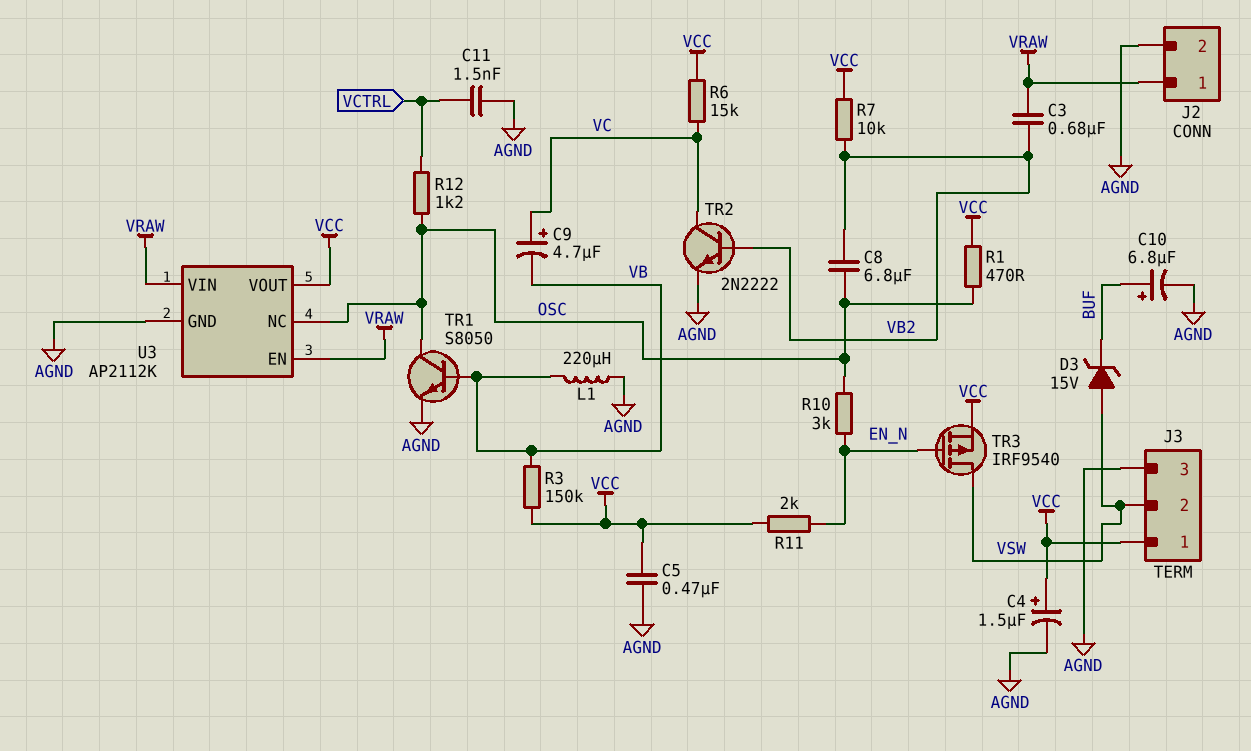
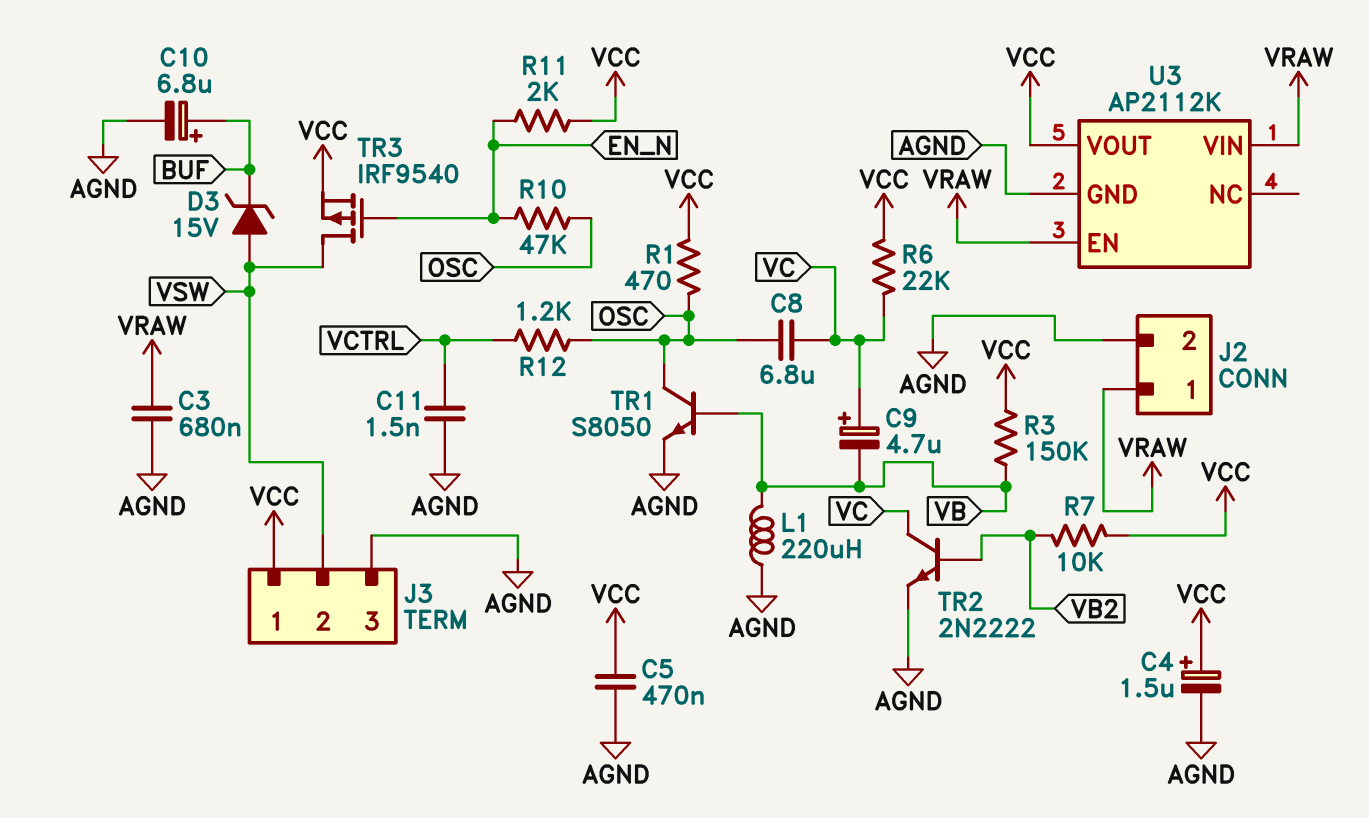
C3: 680nF (VB2, VRAW) -> 680nF (AGND, VRAW)
C8: 6.8uF (OSC, VB2) -> 6.8uF (OSC, VC)
R6: 15k (VC, VCC) -> 22k (VC, VCC)
R10: 3k (EN_N, OSC) -> 47k (EN_N, OSC)
U3 pin NC: OSC -> none

